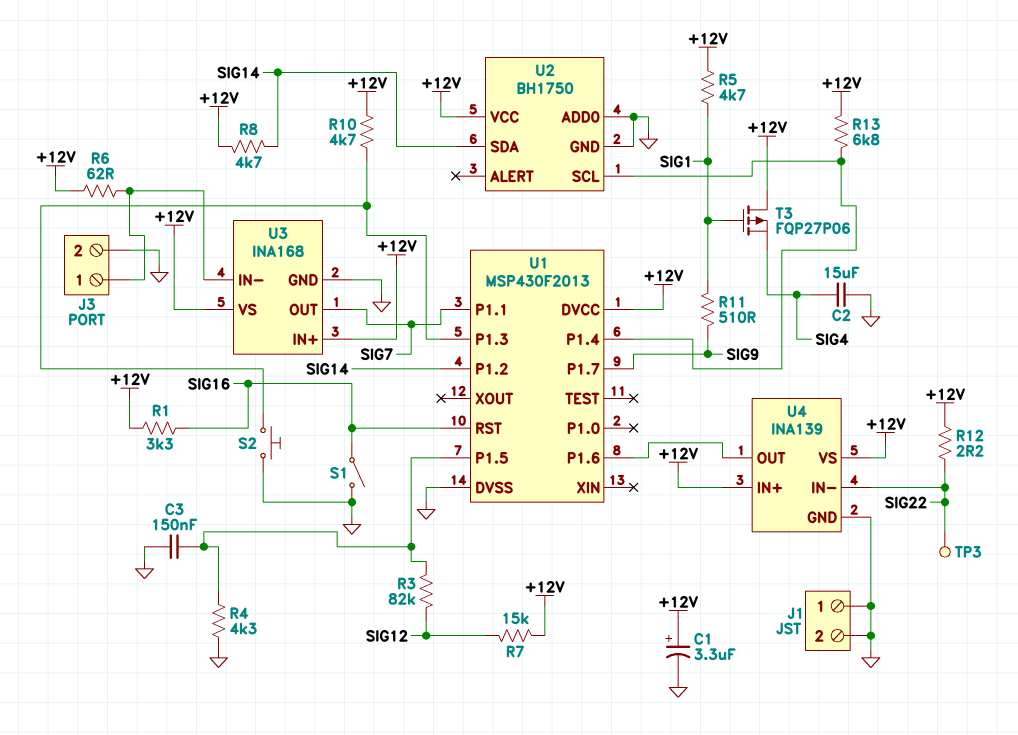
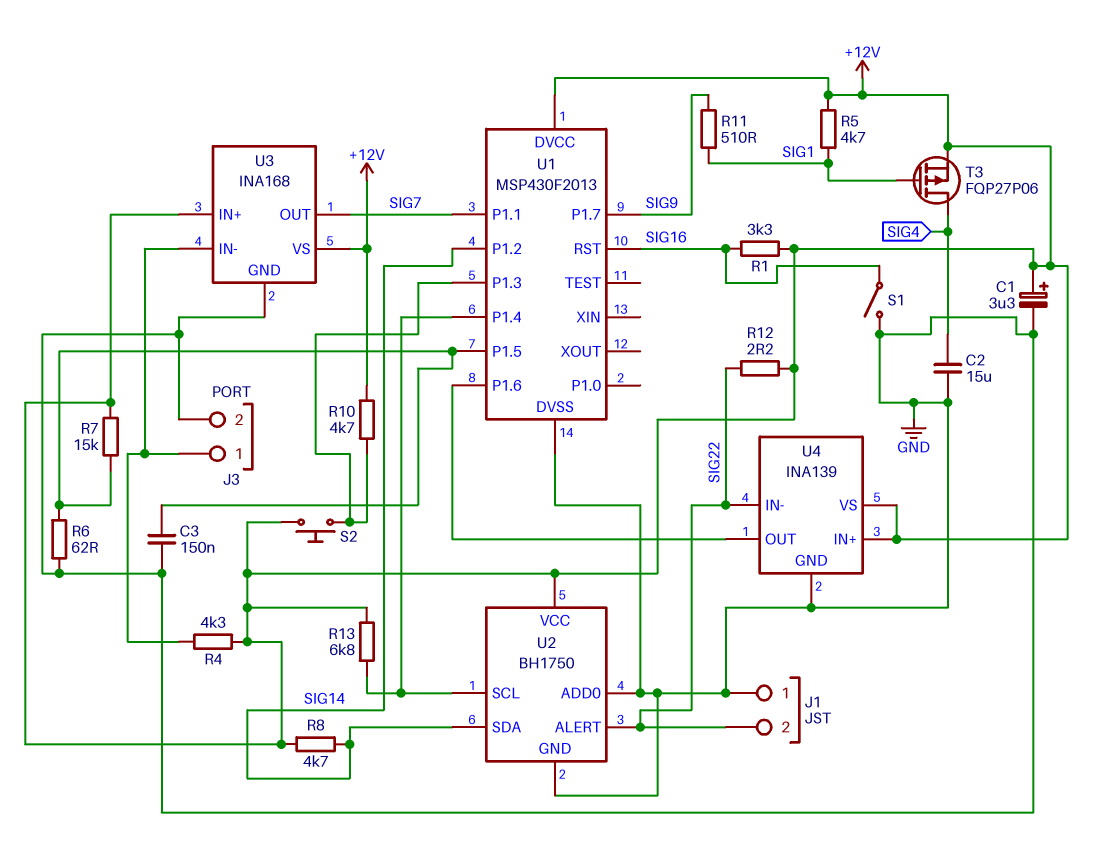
J1 pin 2: GND -> SIG22
R3: 82k (SIG12, U1/P1.5) -> none
R4: 4.3k (GND, U1/P1.5) -> 4.3k (+12V, J3/1)
R6: 62 (+12V, J3/1) -> 62 (GND, U1/P1.5)
R7: 15k (+12V, SIG12) -> 15k (+12V, U1/P1.5)
S2: button (GND, U1/P1.3) -> button (+12V, U1/P1.3)
T3: PMOS FQP27P06 (G SIG1, D +12V, S SIG4) -> PMOS FQP27P06 (G SIG1, D SIG4, S +12V)
TP3: test point (SIG22) -> none
U2 pin ALERT: none -> SIG22

